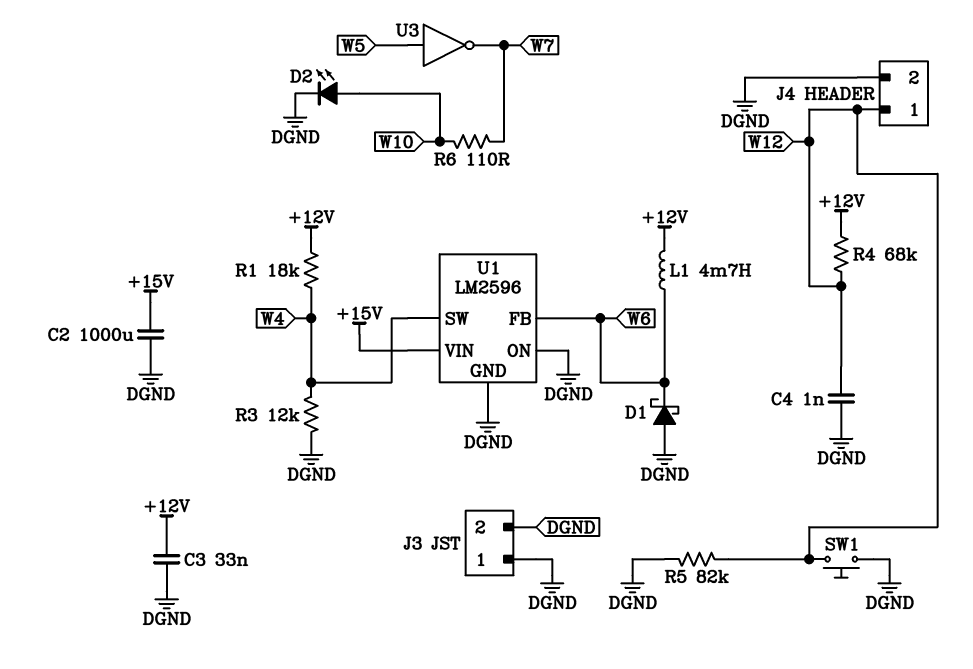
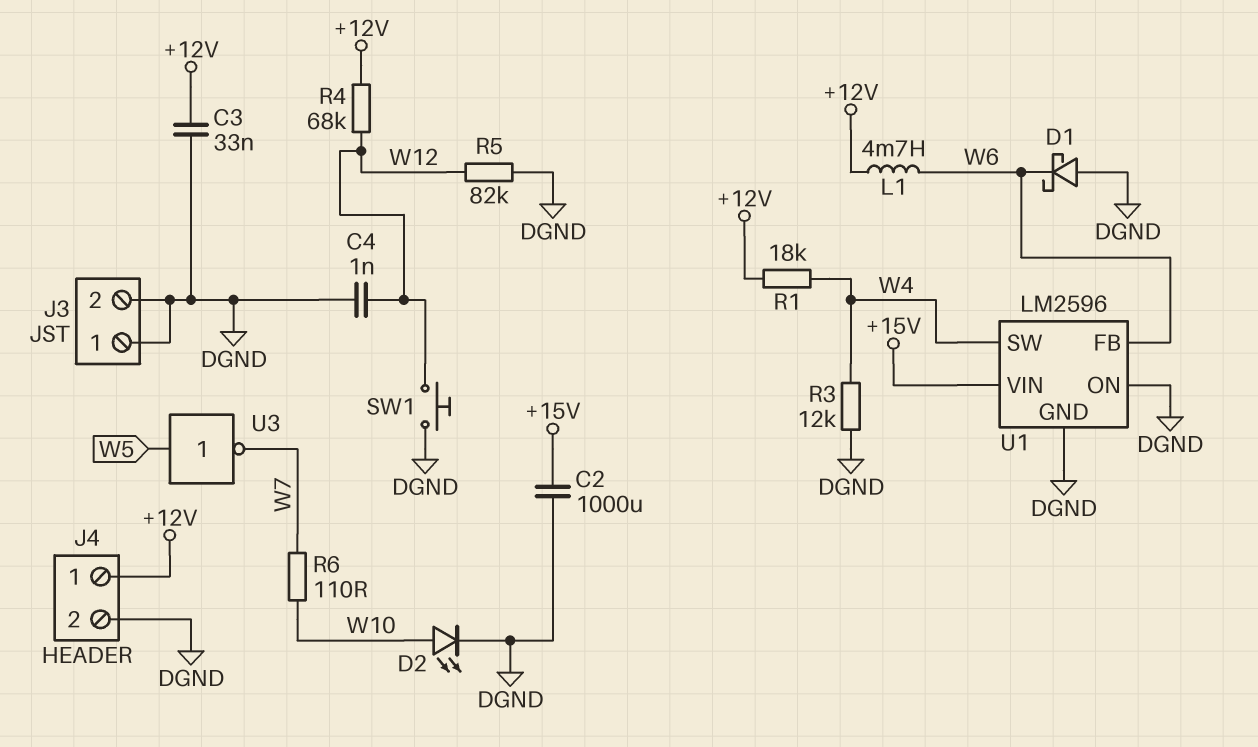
J4 pin 1: W12 -> +12V

